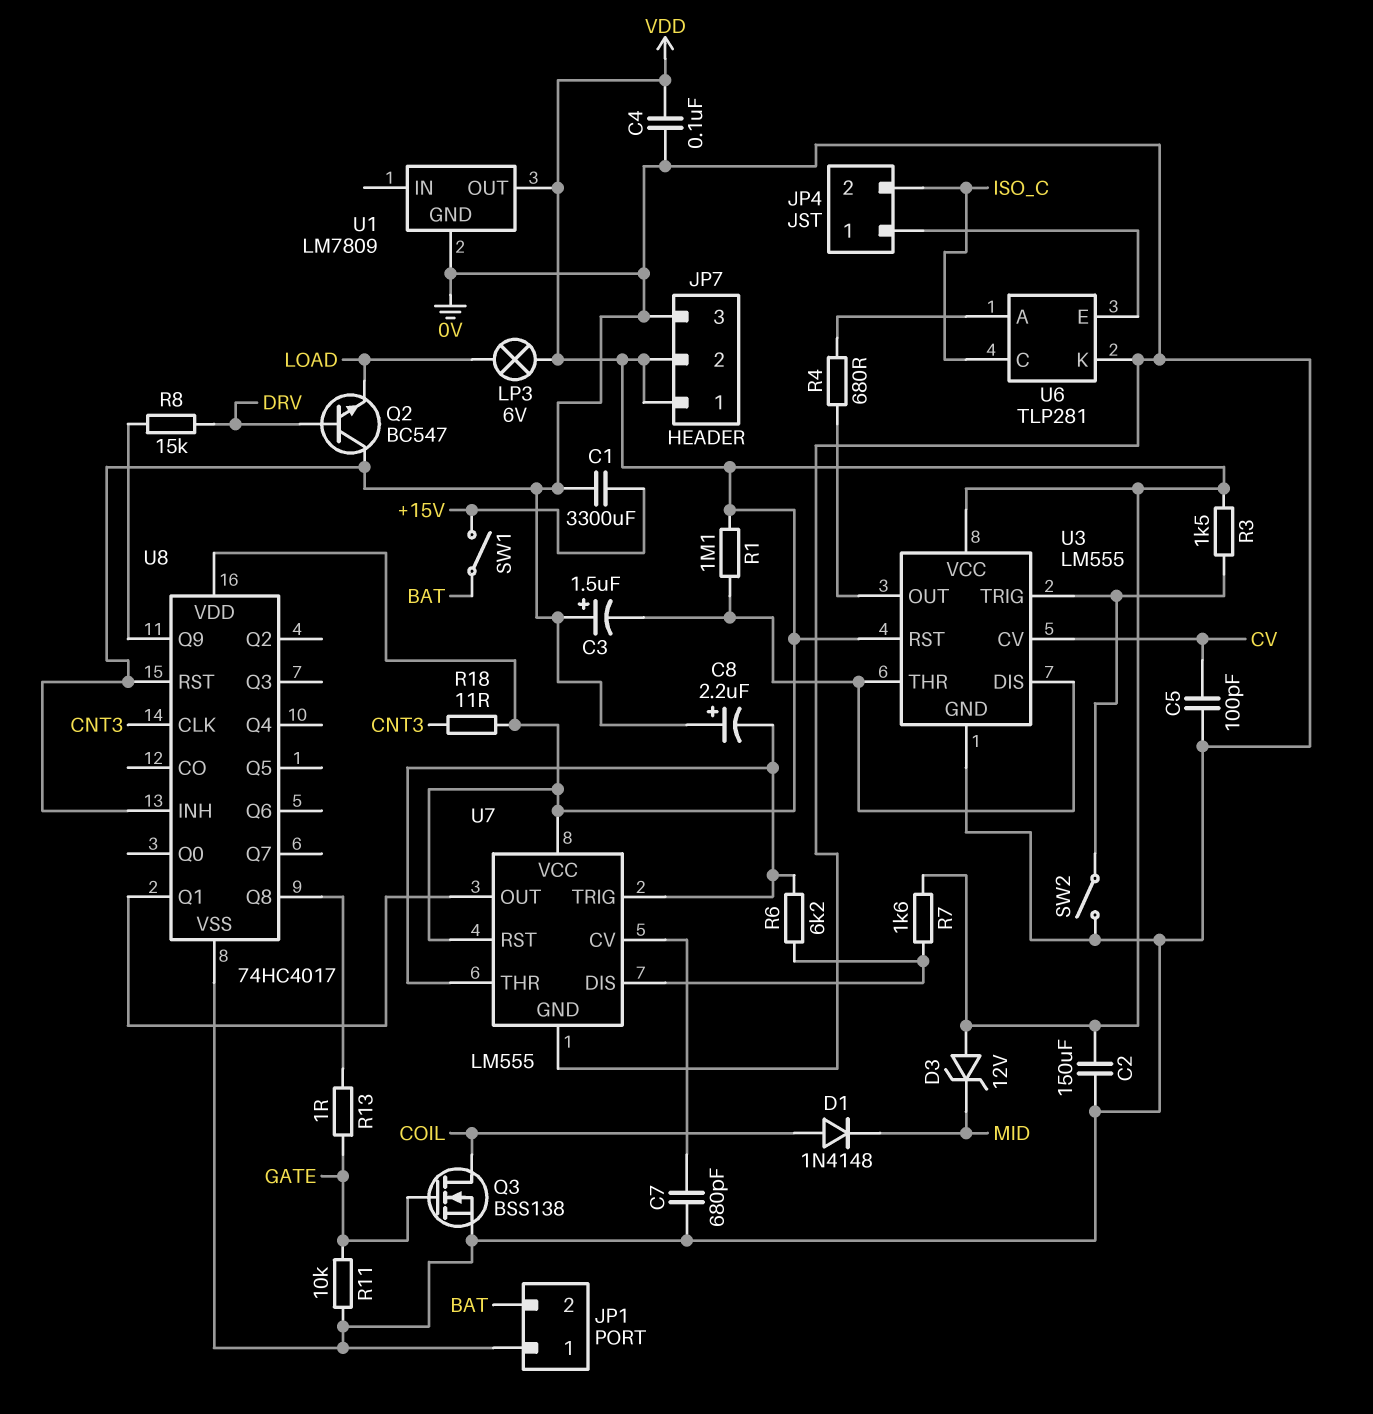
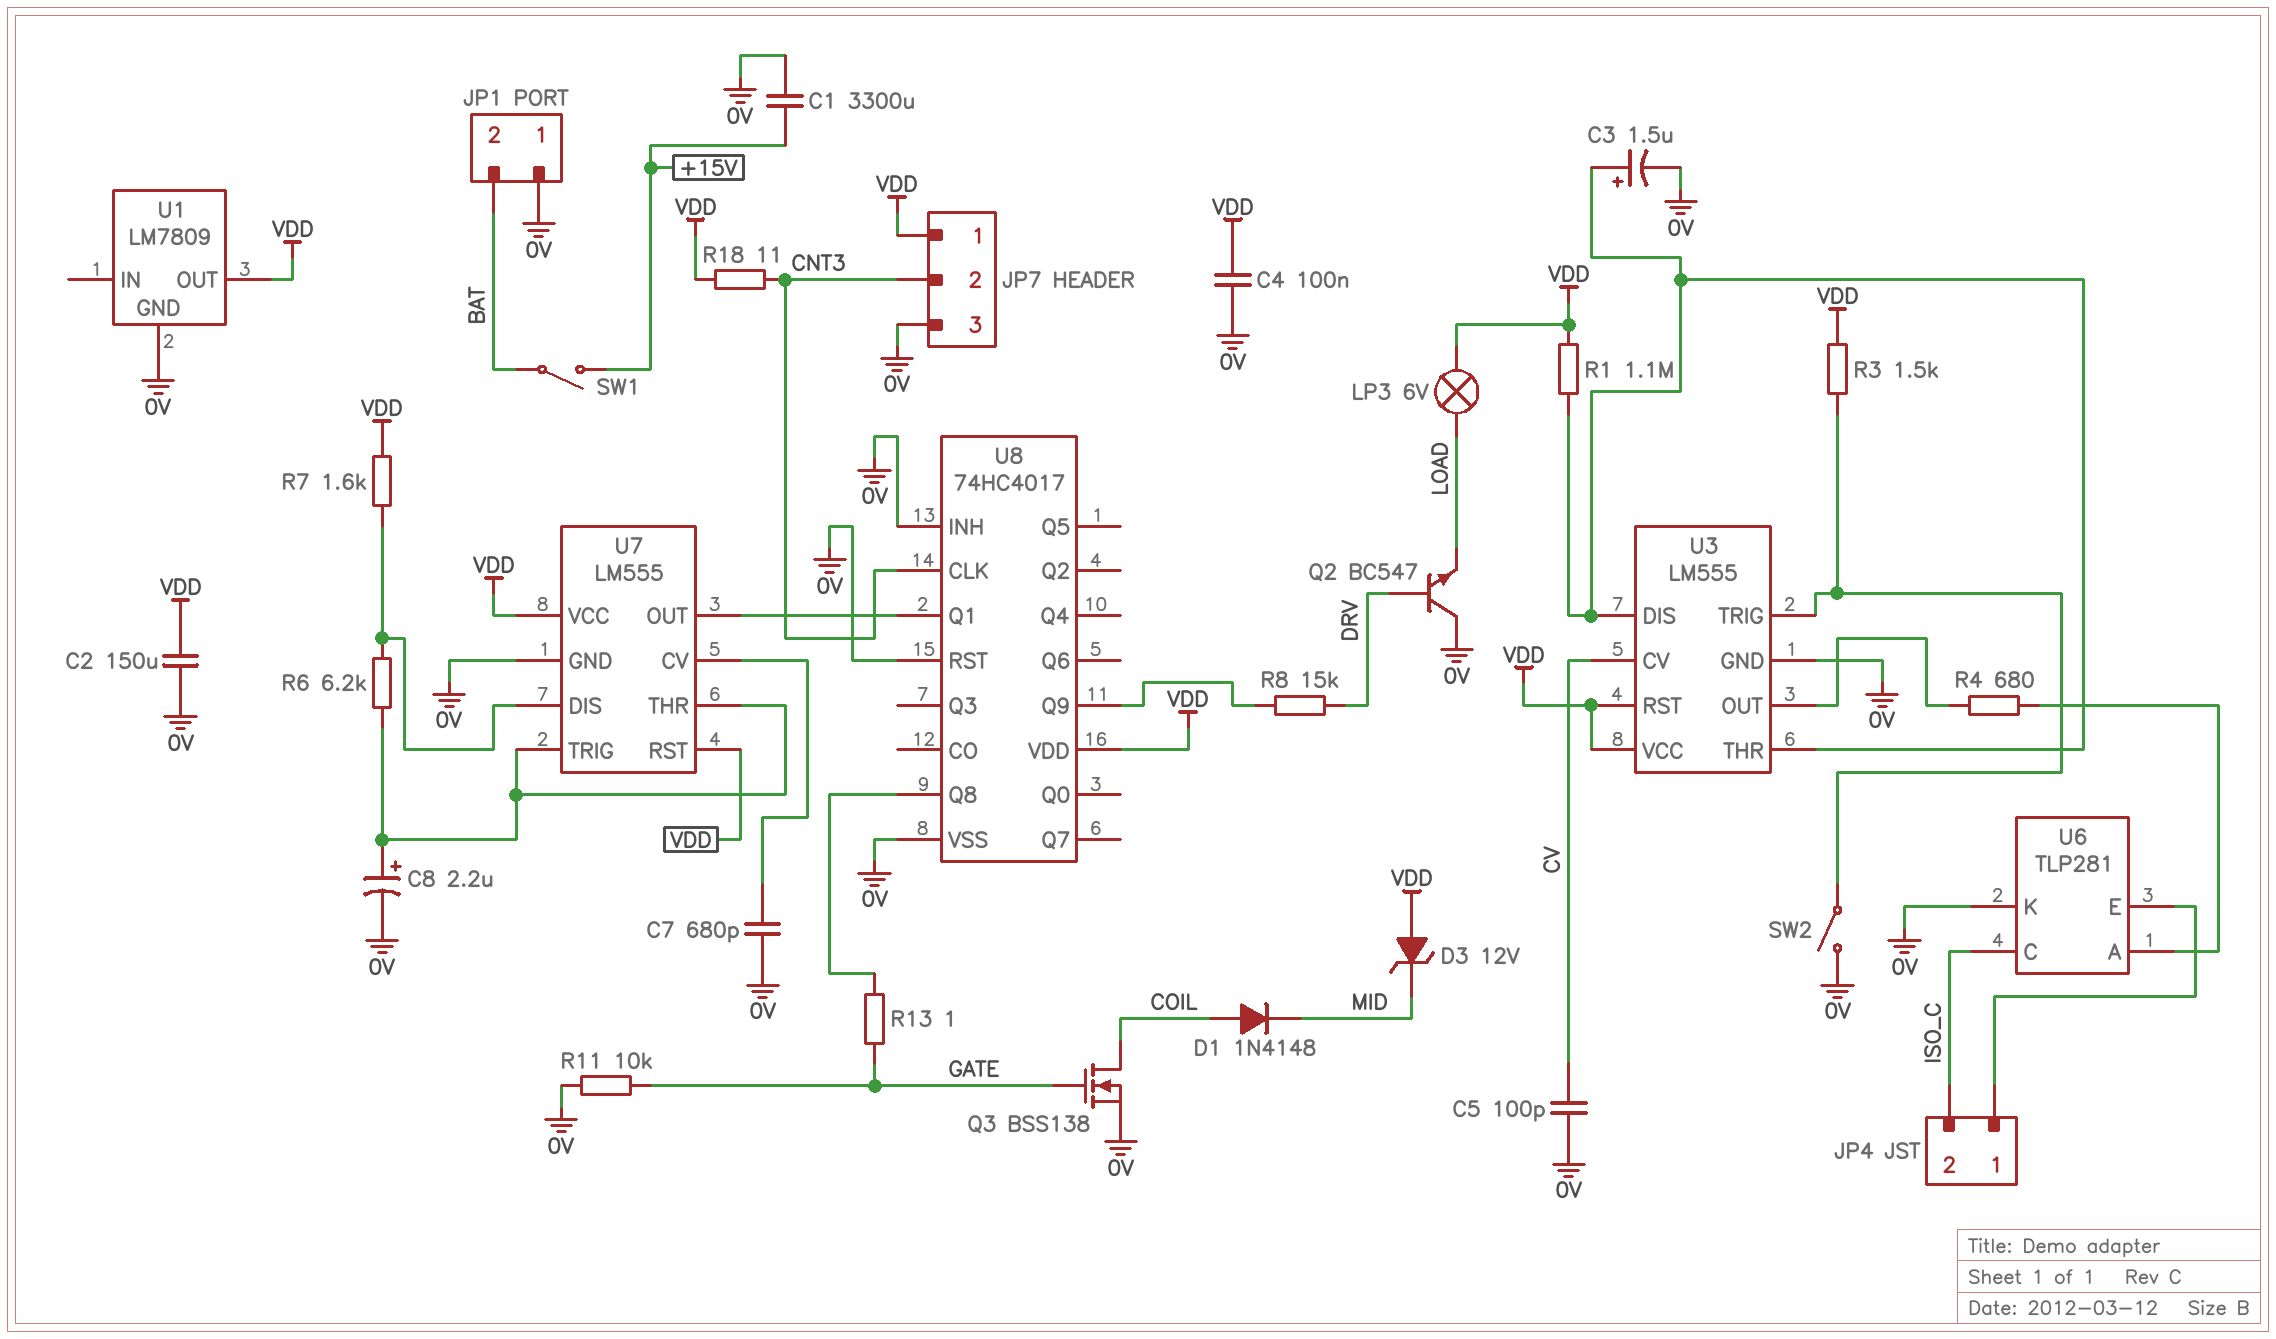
C3: 1.5uF (plus 0V, minus U3/DIS) -> 1.5uF (plus U3/DIS, minus 0V)
C8: 2.2uF (plus 0V, minus U7/THR) -> 2.2uF (plus U7/THR, minus 0V)
JP7 pin 2: VDD -> CNT3

